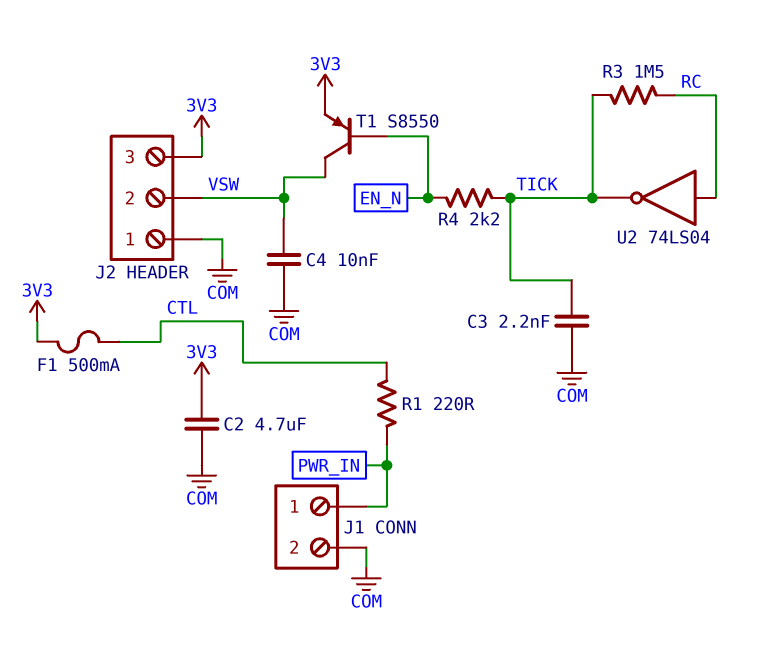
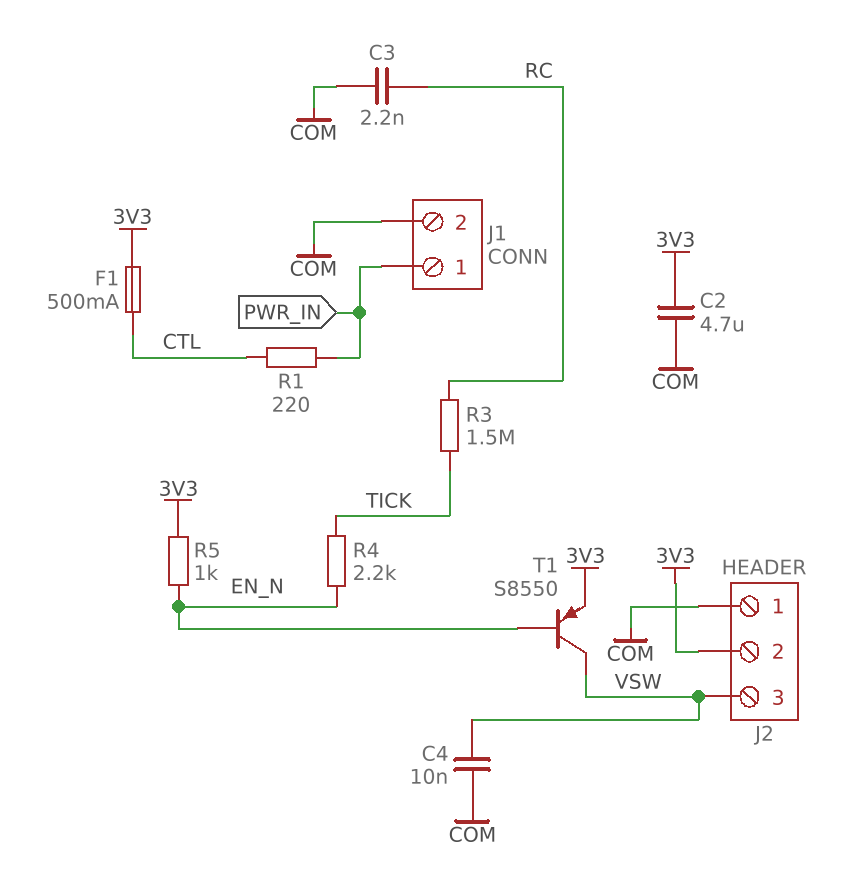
C3: 2.2nF (COM, TICK) -> 2.2nF (COM, RC)
J2 pin 2: VSW -> 3V3
J2 pin 3: 3V3 -> VSW
R5: none -> 1k (3V3, EN_N)
U2: NOT 74LS04 (in RC, out TICK) -> none

